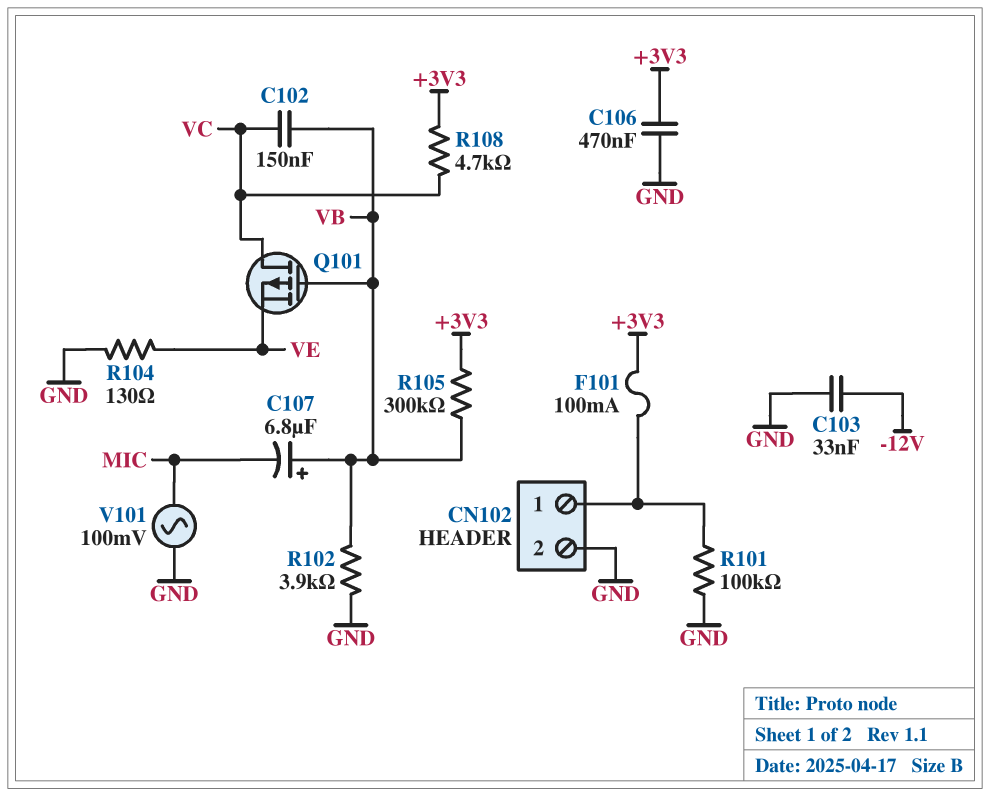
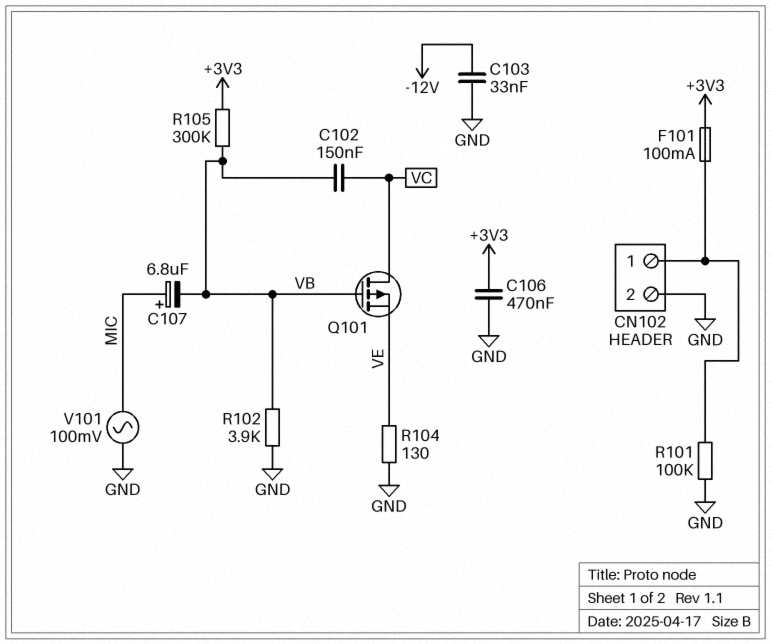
C107: 6.8uF (plus VB, minus MIC) -> 6.8uF (plus MIC, minus VB)
R108: 4.7k (+3V3, VC) -> none

